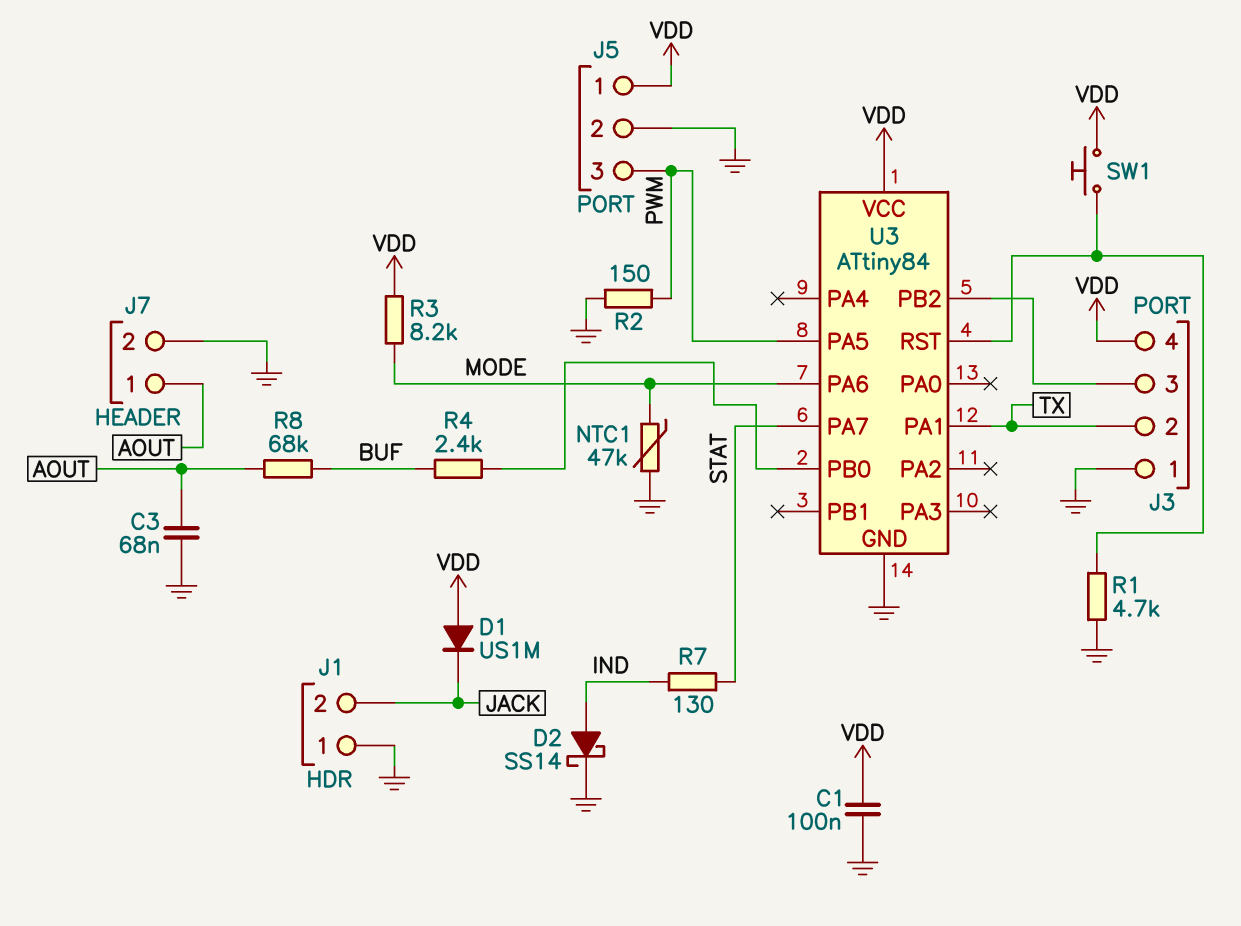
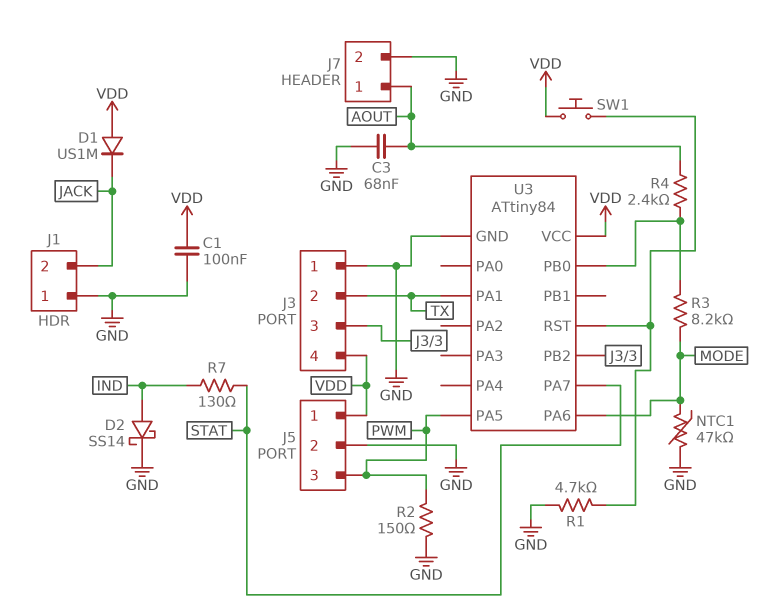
R3: 8.2k (MODE, VDD) -> 8.2k (MODE, U3/PB0)
R4: 2.4k (BUF, U3/PB0) -> 2.4k (AOUT, U3/PB0)
R8: 68k (AOUT, BUF) -> none

